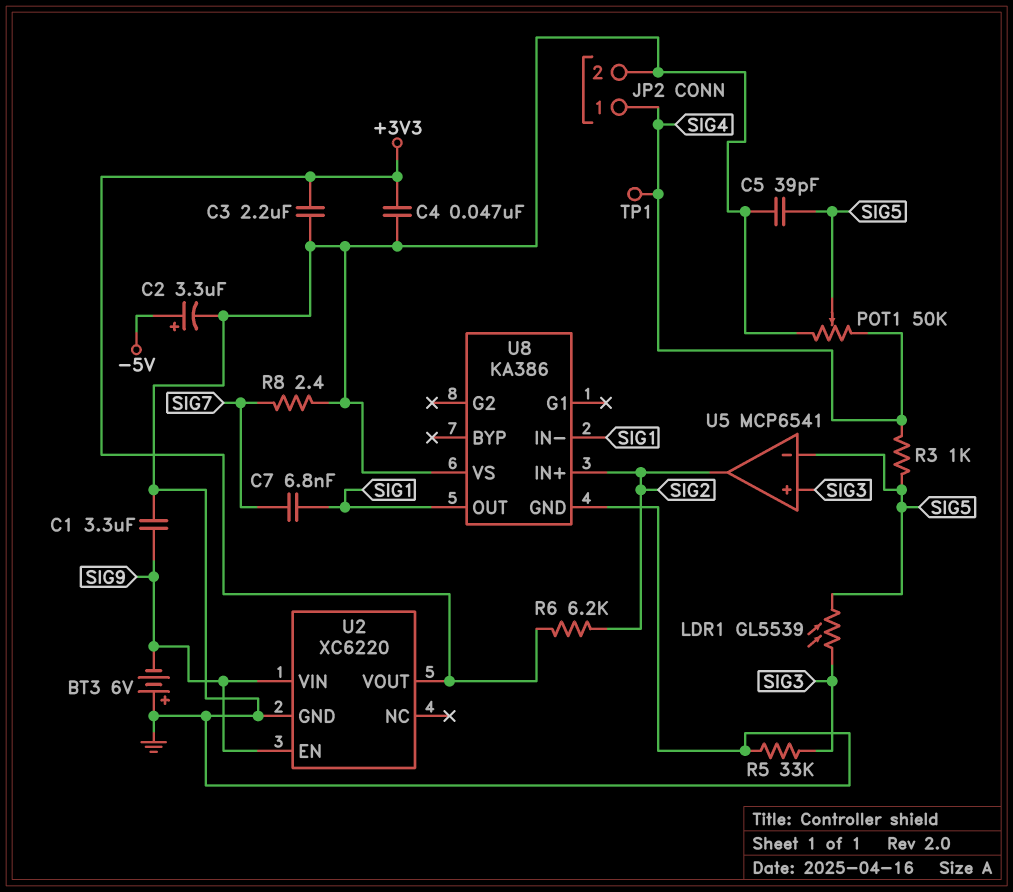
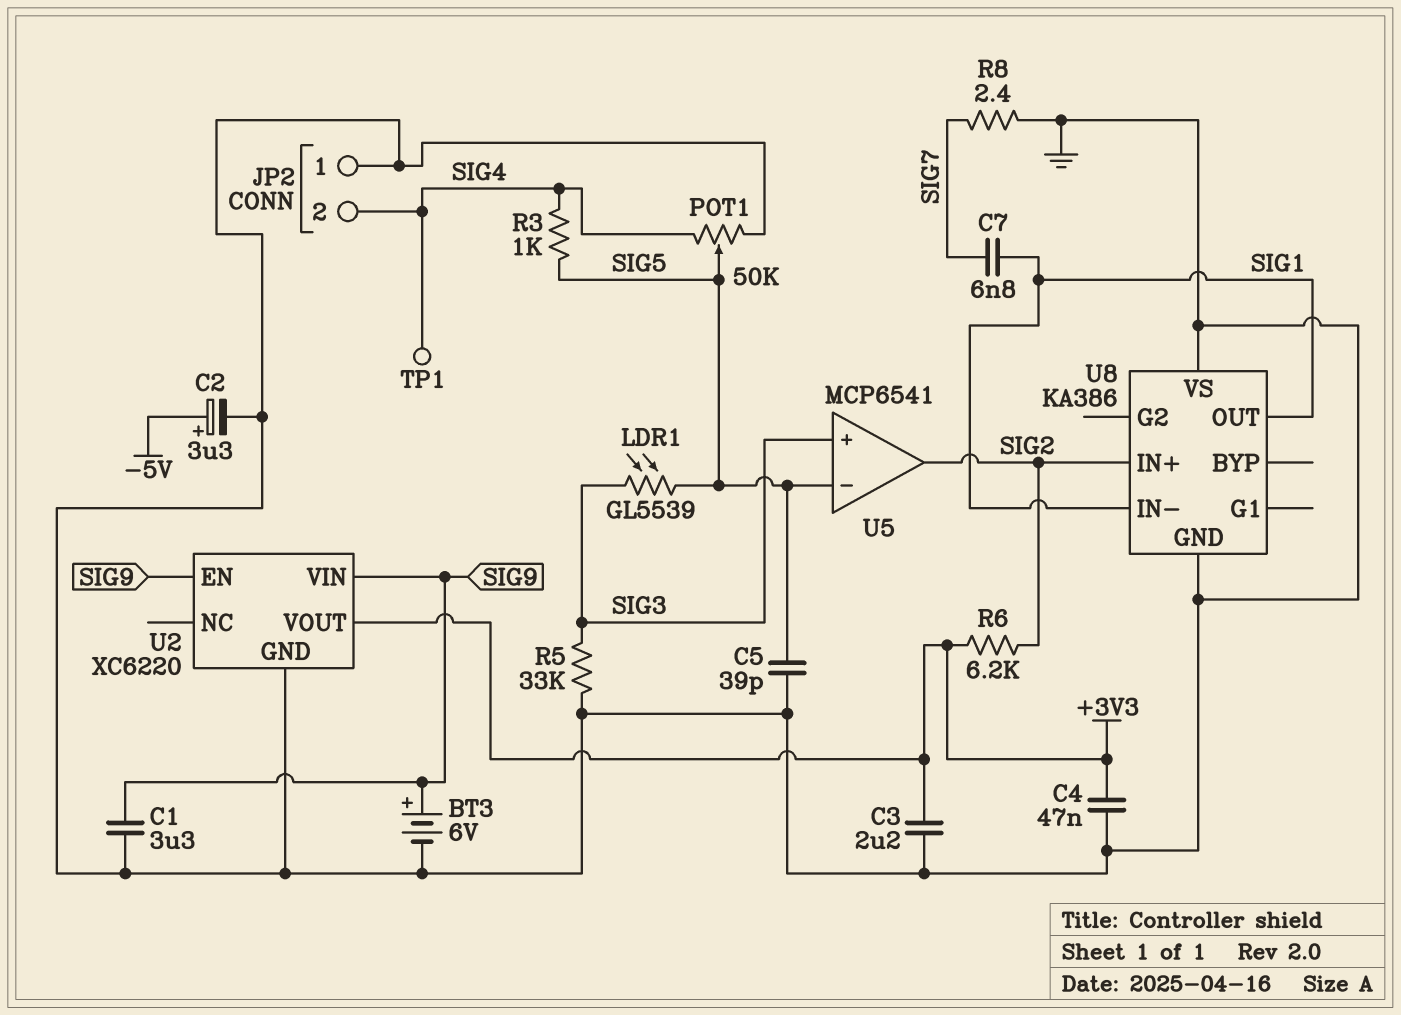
BT3: 6V (plus GND, minus SIG9) -> 6V (plus SIG9, minus GND)
JP2 pin 1: SIG4 -> GND
JP2 pin 2: GND -> SIG4

